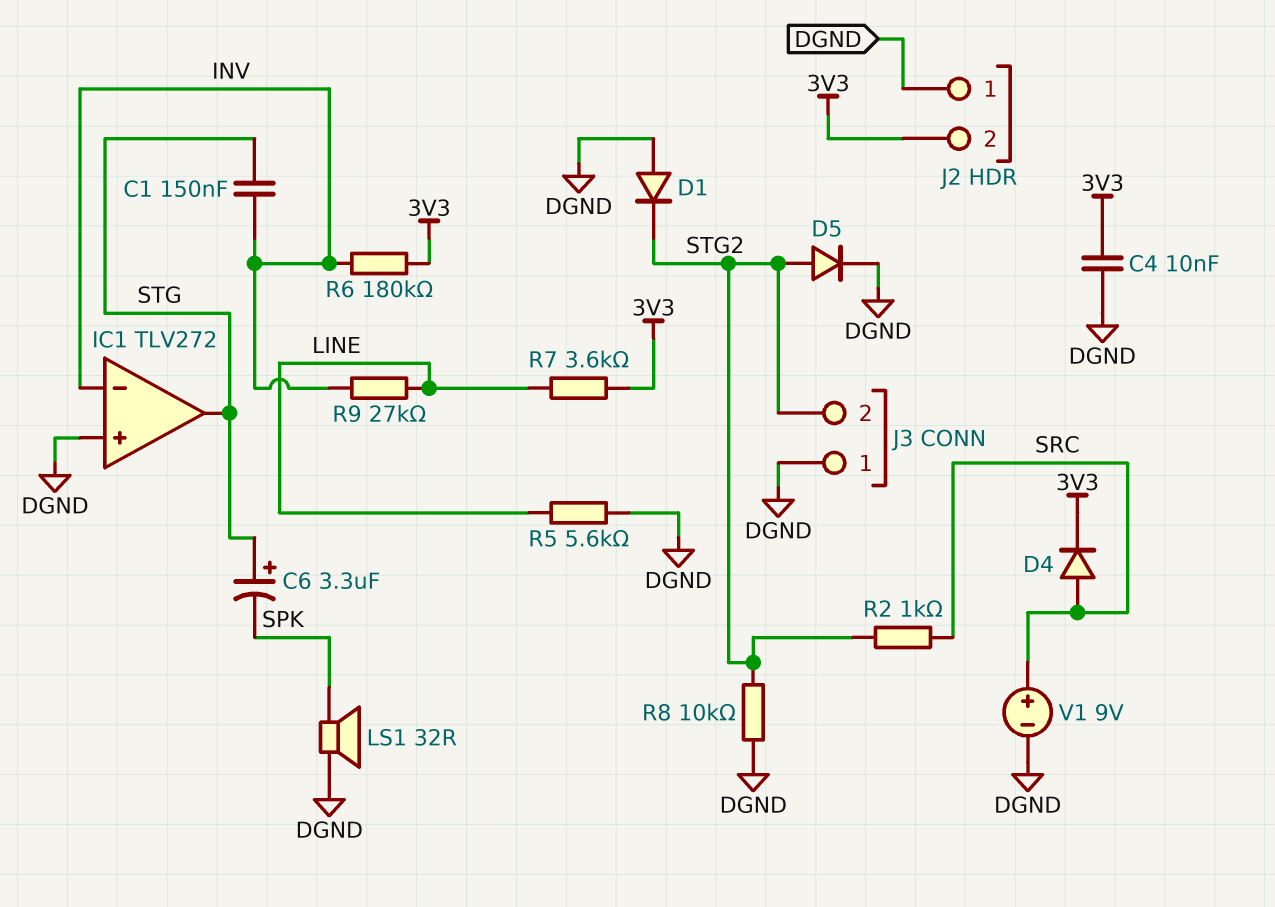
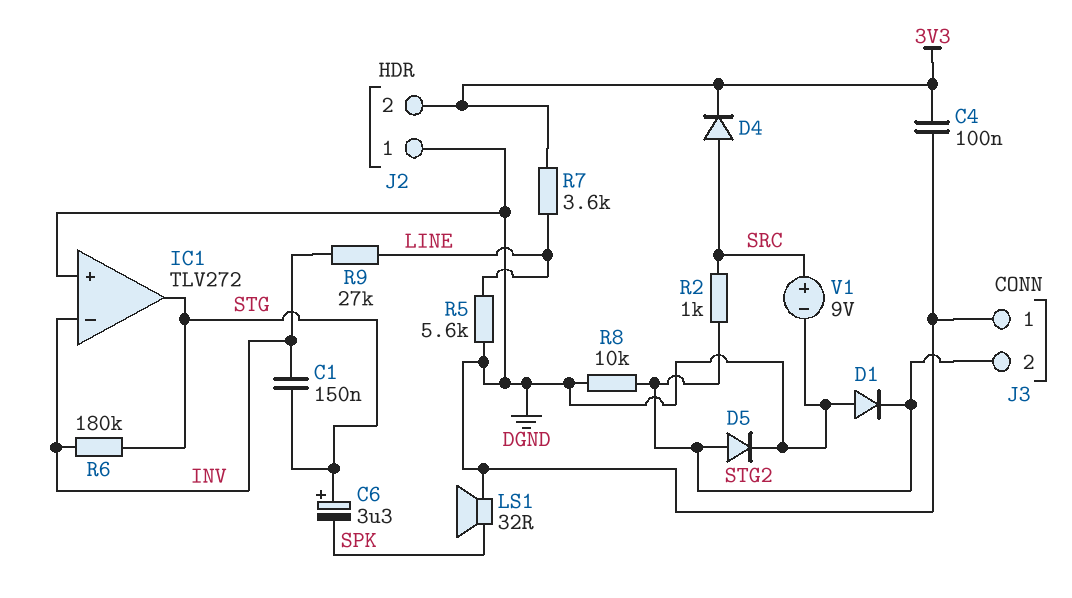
C4: 10nF (3V3, DGND) -> 100nF (3V3, DGND)
R6: 180k (3V3, INV) -> 180k (INV, STG)

